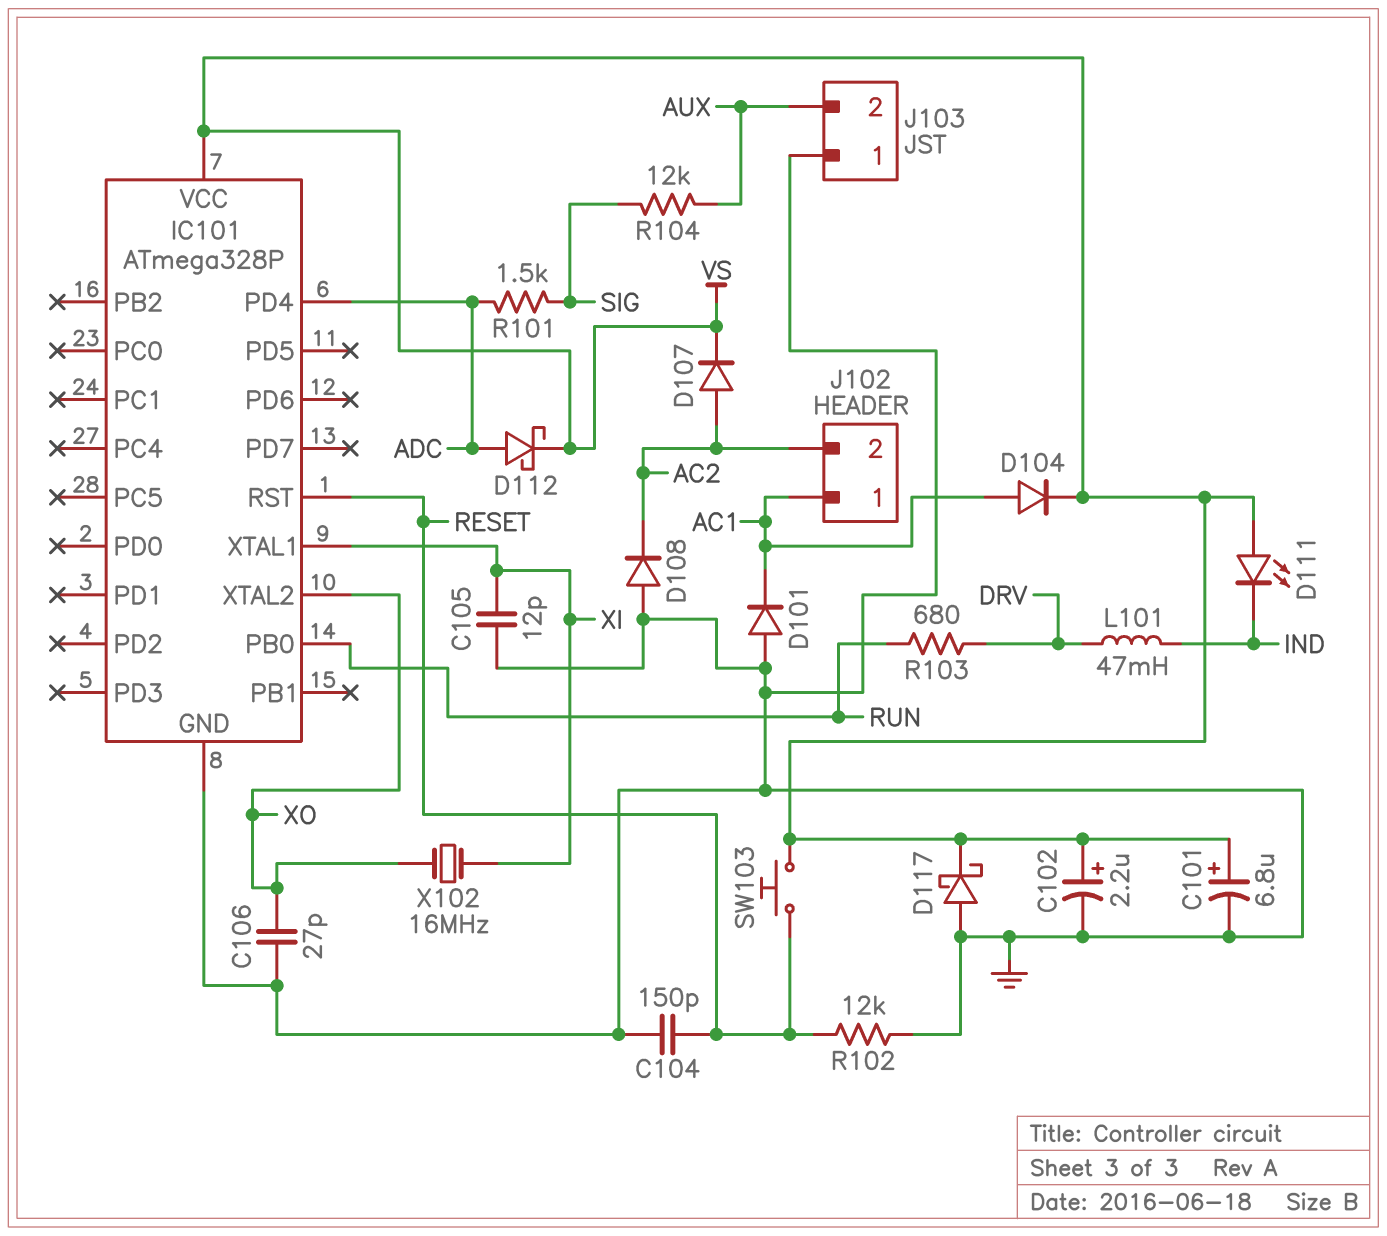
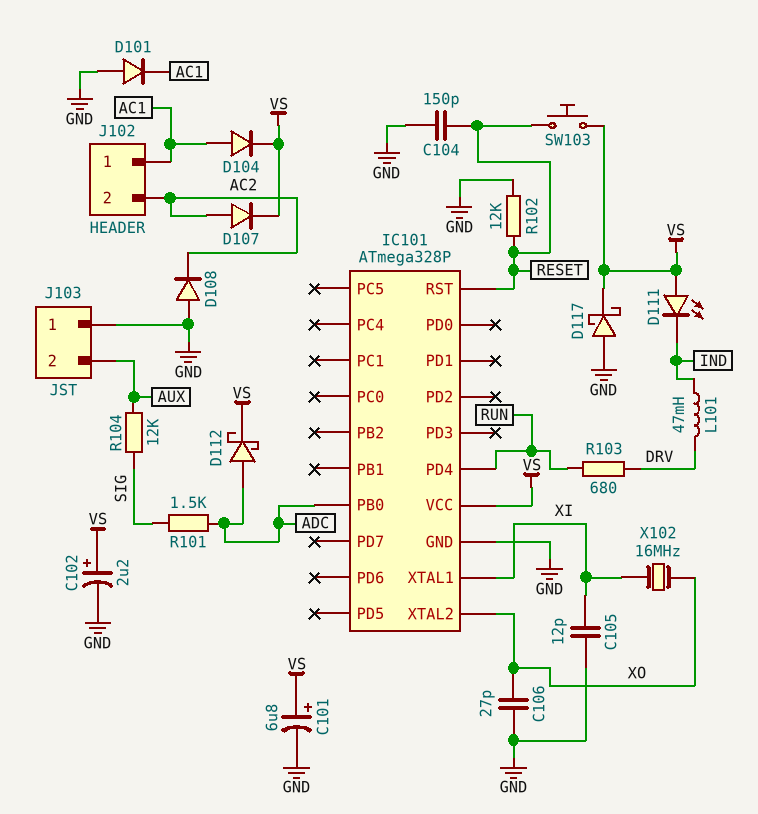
IC101 pin PB0: RUN -> ADC
IC101 pin PD4: ADC -> RUN

